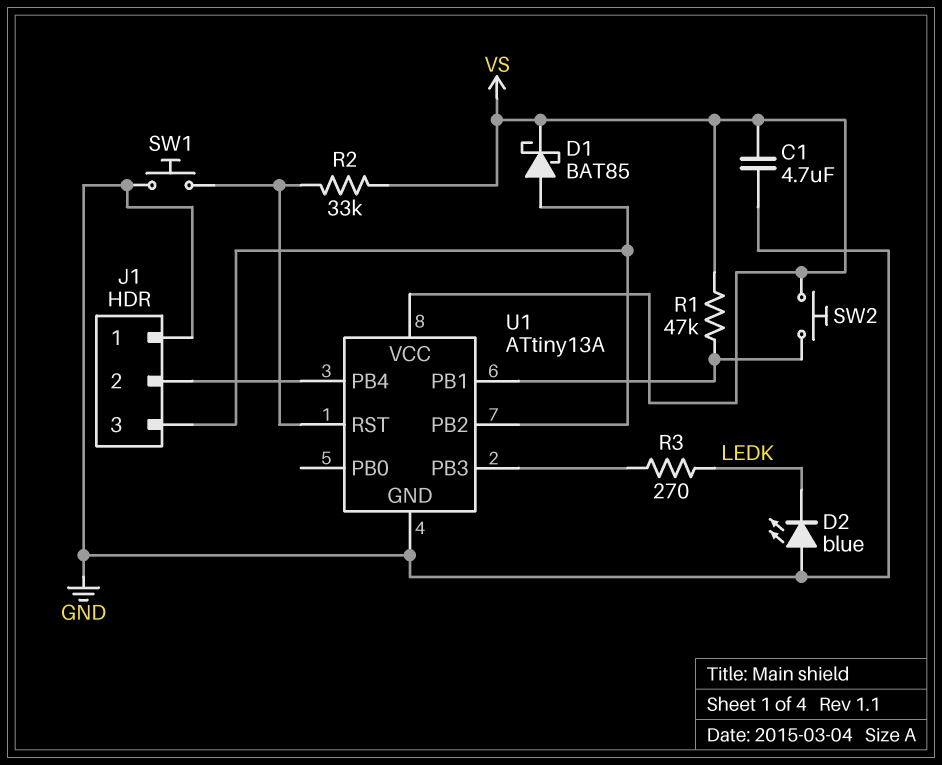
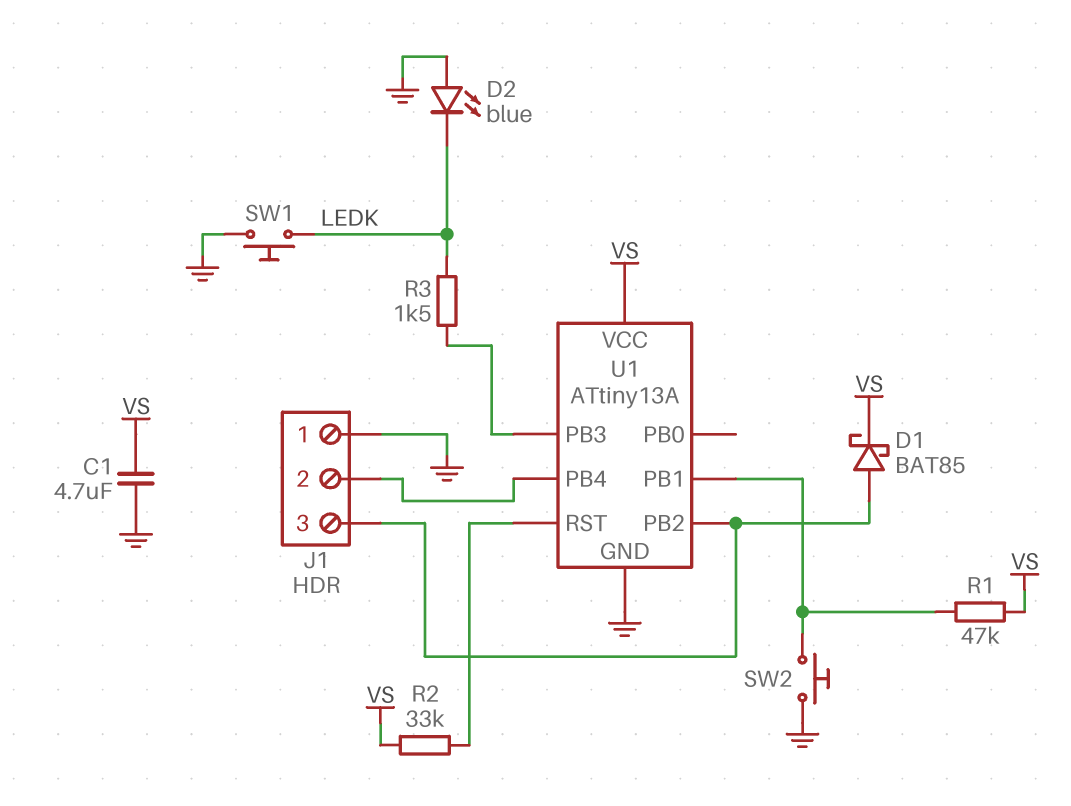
R3: 270 (LEDK, U1/PB3) -> 1.5k (LEDK, U1/PB3)
SW1: button (GND, U1/RST) -> button (GND, LEDK)
SW2: button (U1/PB1, VS) -> button (GND, U1/PB1)

